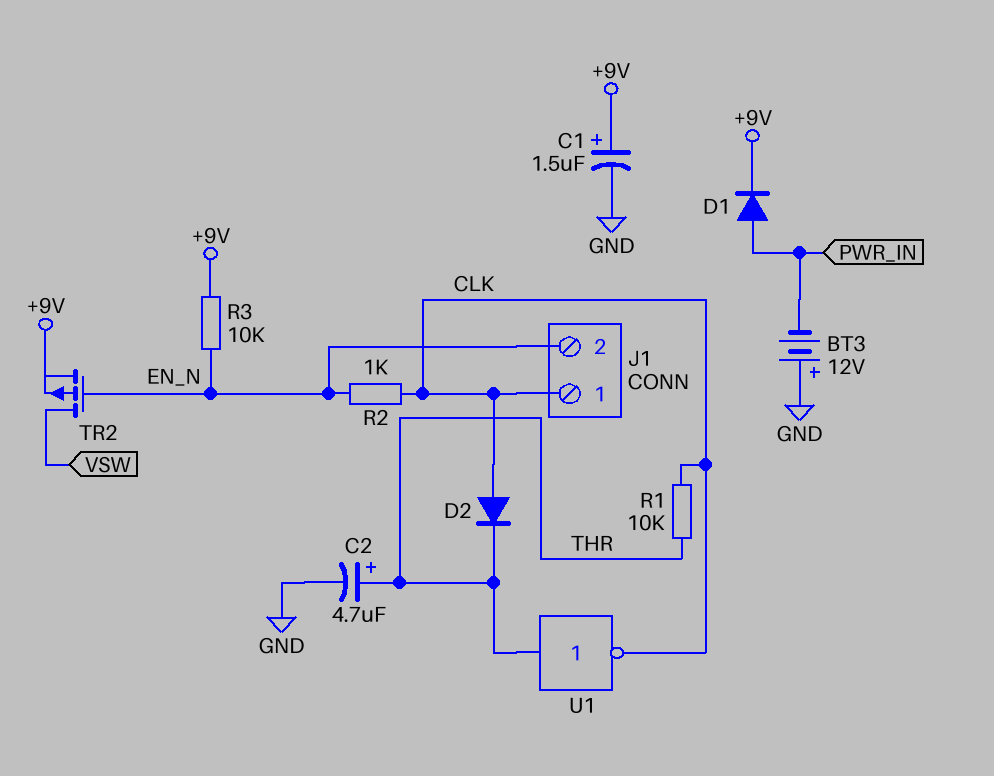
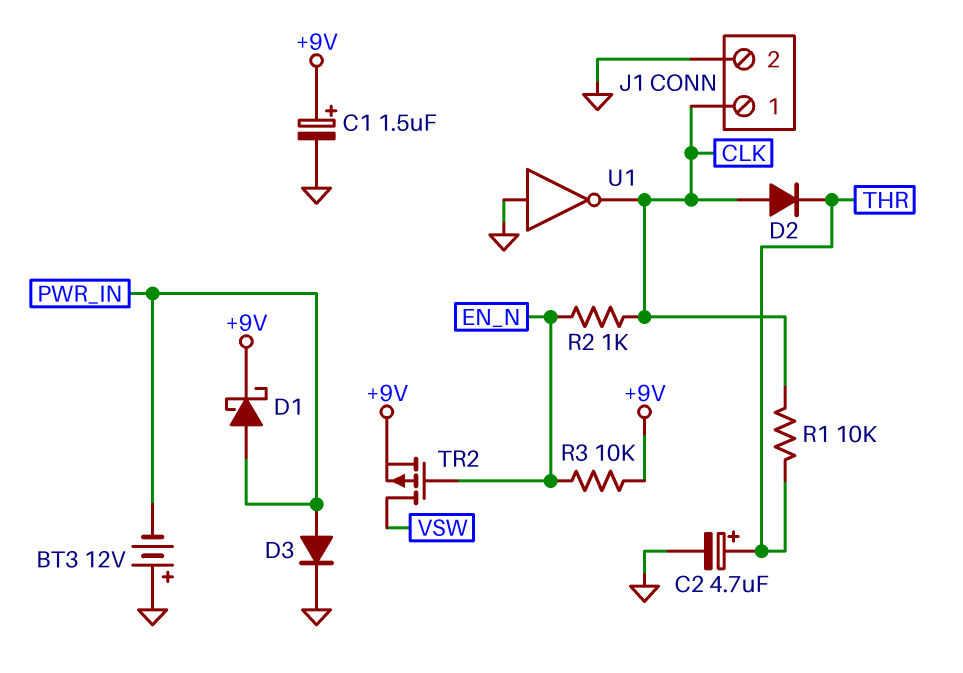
D1: diode (A PWR_IN, K +9V) -> schottky (A PWR_IN, K +9V)
D3: none -> diode (A PWR_IN, K GND)
J1 pin 2: EN_N -> GND
U1: NOT (in THR, out CLK) -> NOT (in GND, out CLK)

